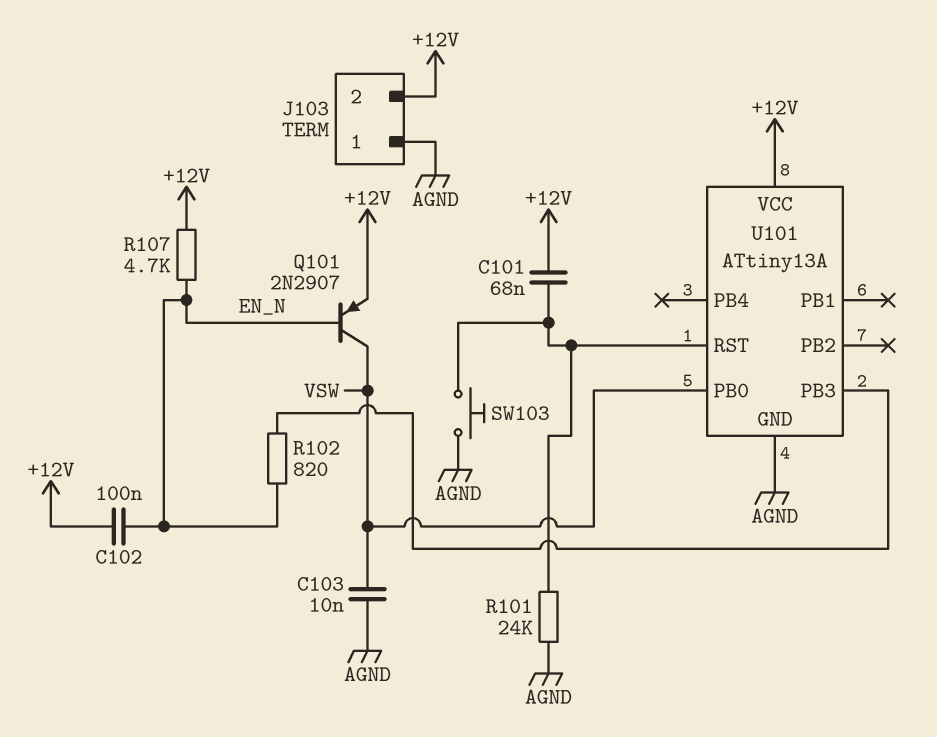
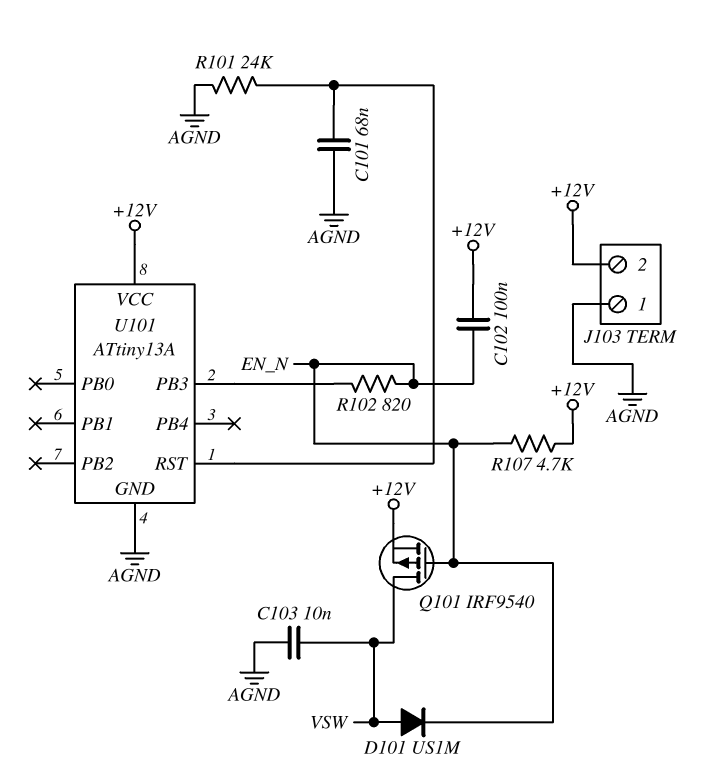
C101: 68nF (+12V, U101/RST) -> 68nF (AGND, U101/RST)
D101: none -> diode US1M (A VSW, K EN_N)
Q101: PNP 2N2907 (B EN_N, C VSW, E +12V) -> PMOS IRF9540 (G EN_N, D VSW, S +12V)
SW103: button (AGND, U101/RST) -> none
U101 pin PB0: VSW -> none

